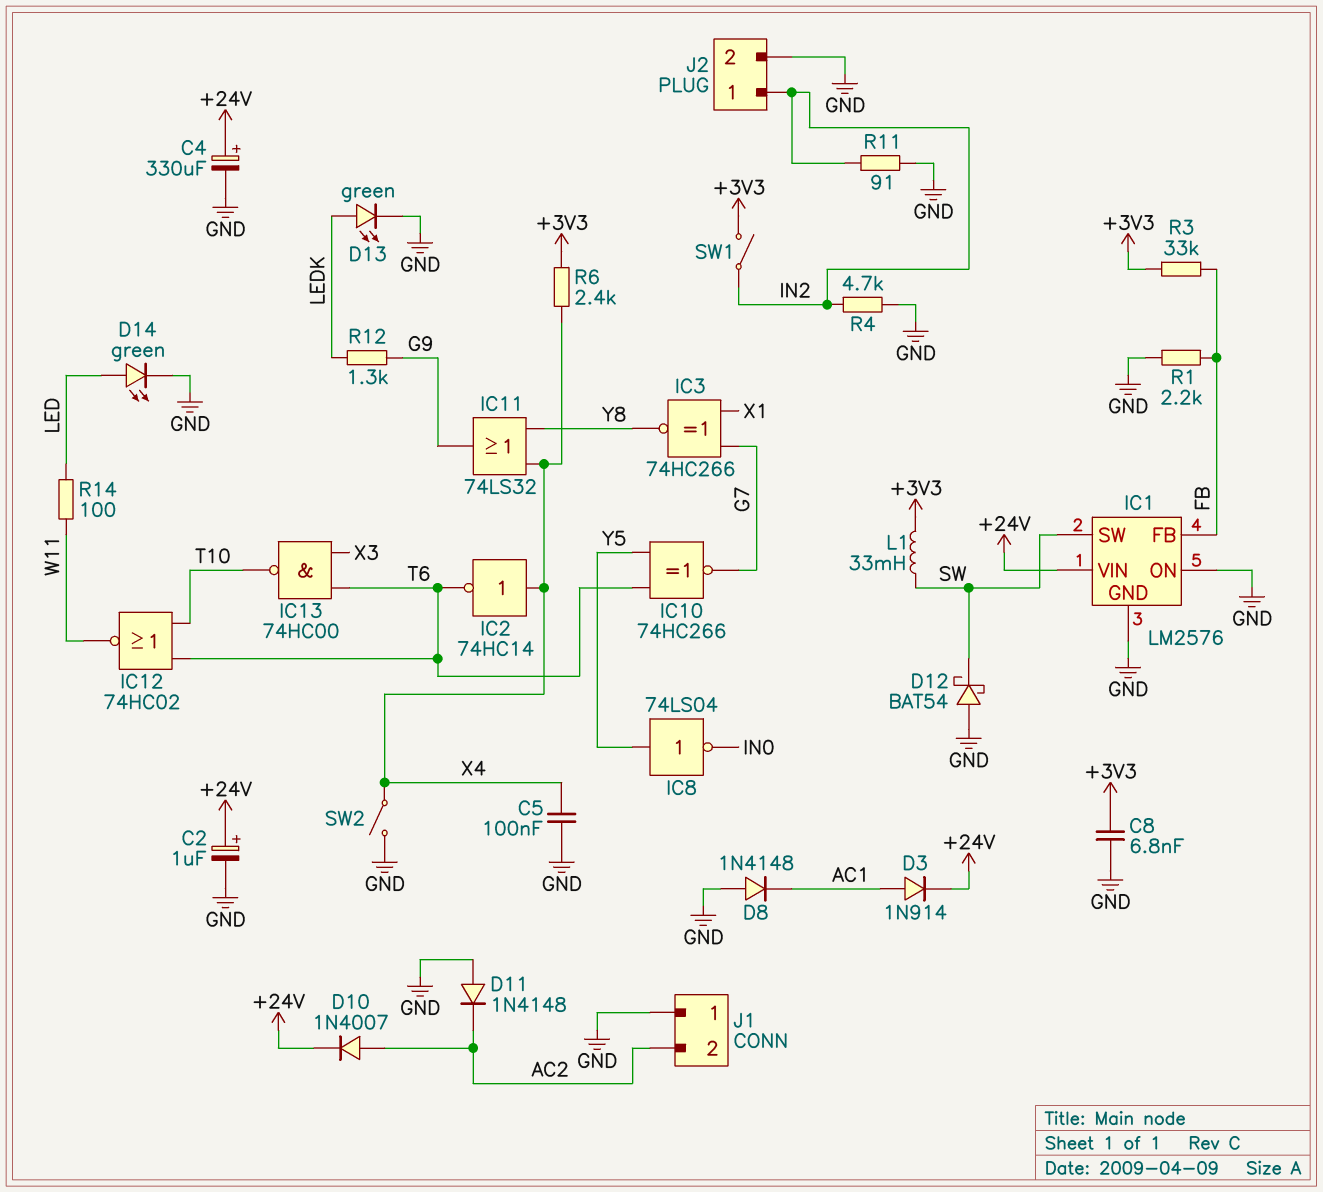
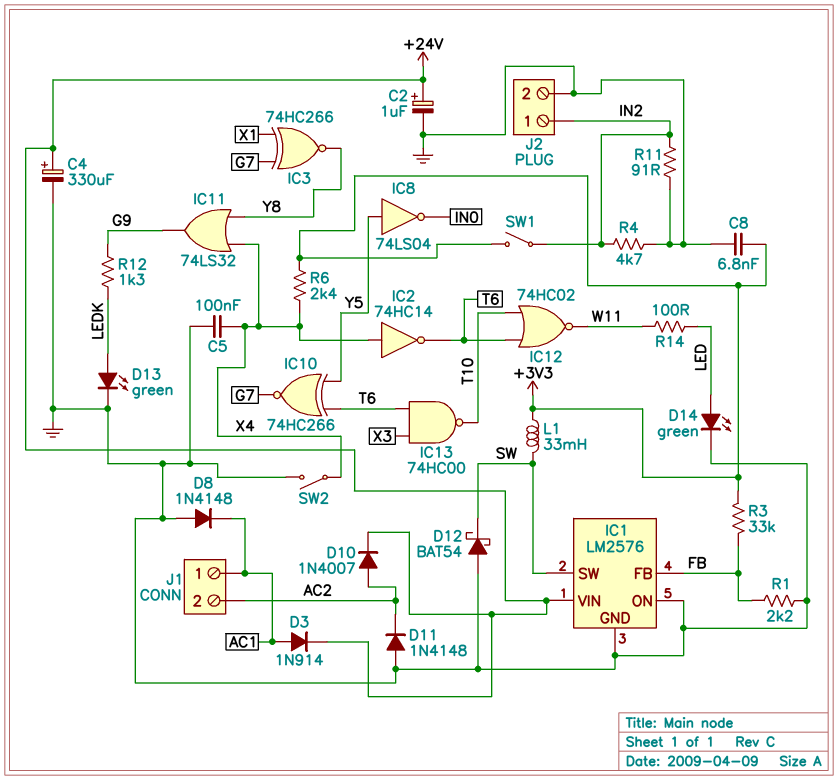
J1 pin 1: GND -> AC1

